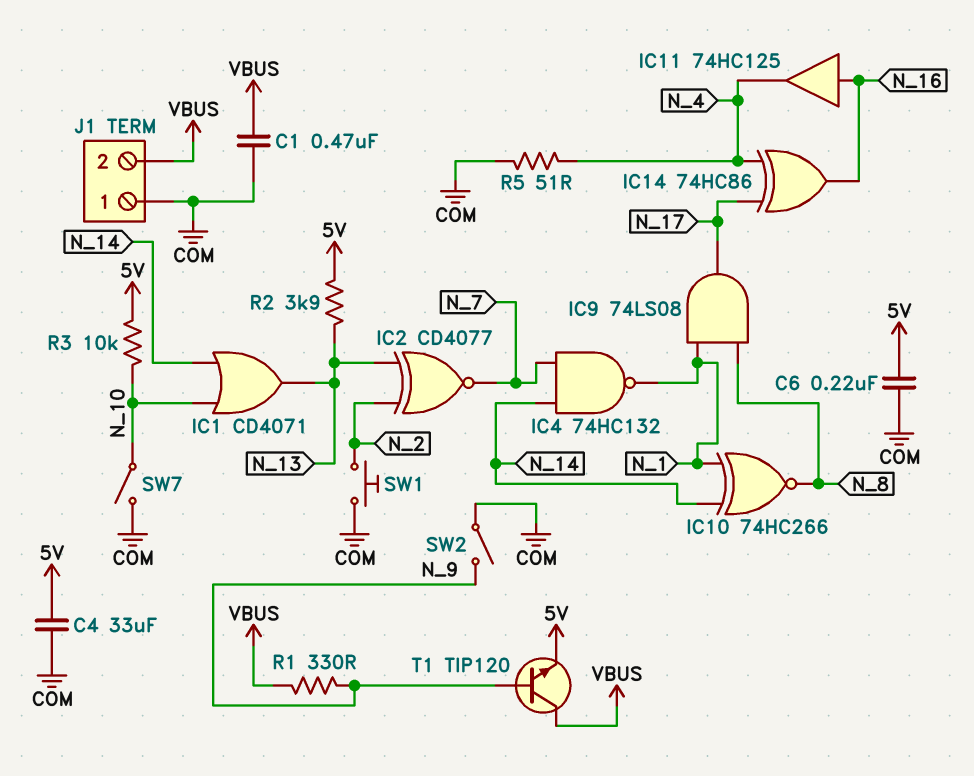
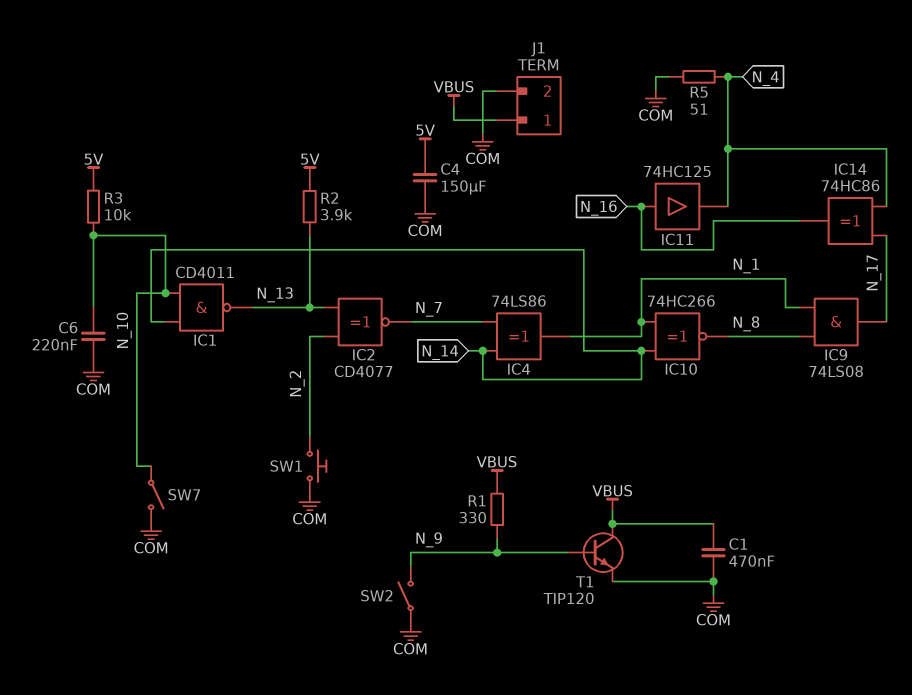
C4: 33uF (5V, COM) -> 150uF (5V, COM)
C6: 220nF (5V, COM) -> 220nF (COM, N_10)
IC1: OR CD4071 (in N_10, in N_14, out N_13) -> NAND CD4011 (in N_10, in N_14, out N_13)
IC4: NAND 74HC132 (in N_7, in N_14, out N_1) -> XOR 74LS86 (in N_7, in N_14, out N_1)
J1 pin 1: COM -> VBUS
J1 pin 2: VBUS -> COM
T1: NPN TIP120 (B N_9, C VBUS, E 5V) -> NPN TIP120 (B N_9, C VBUS, E COM)

